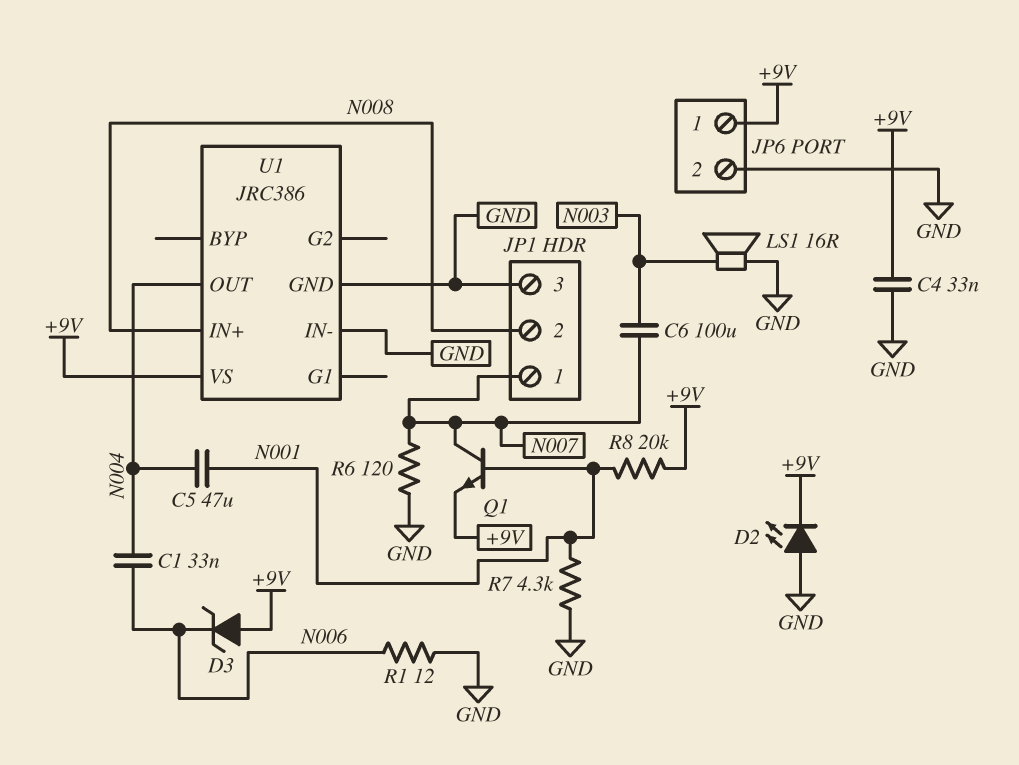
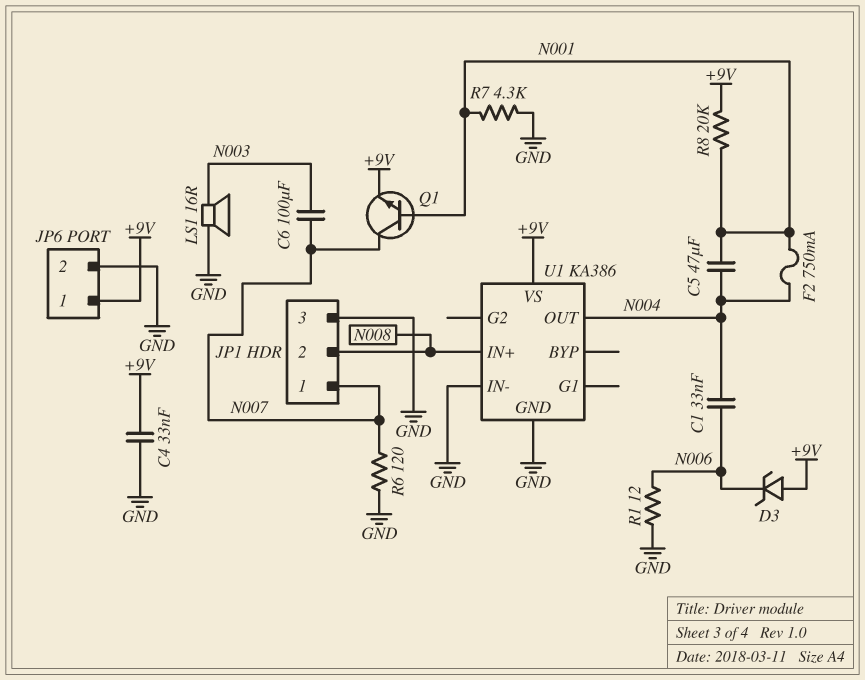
D2: LED (A GND, K +9V) -> none
F2: none -> 750mA (N001, N004)
U1: JRC386 -> KA386

